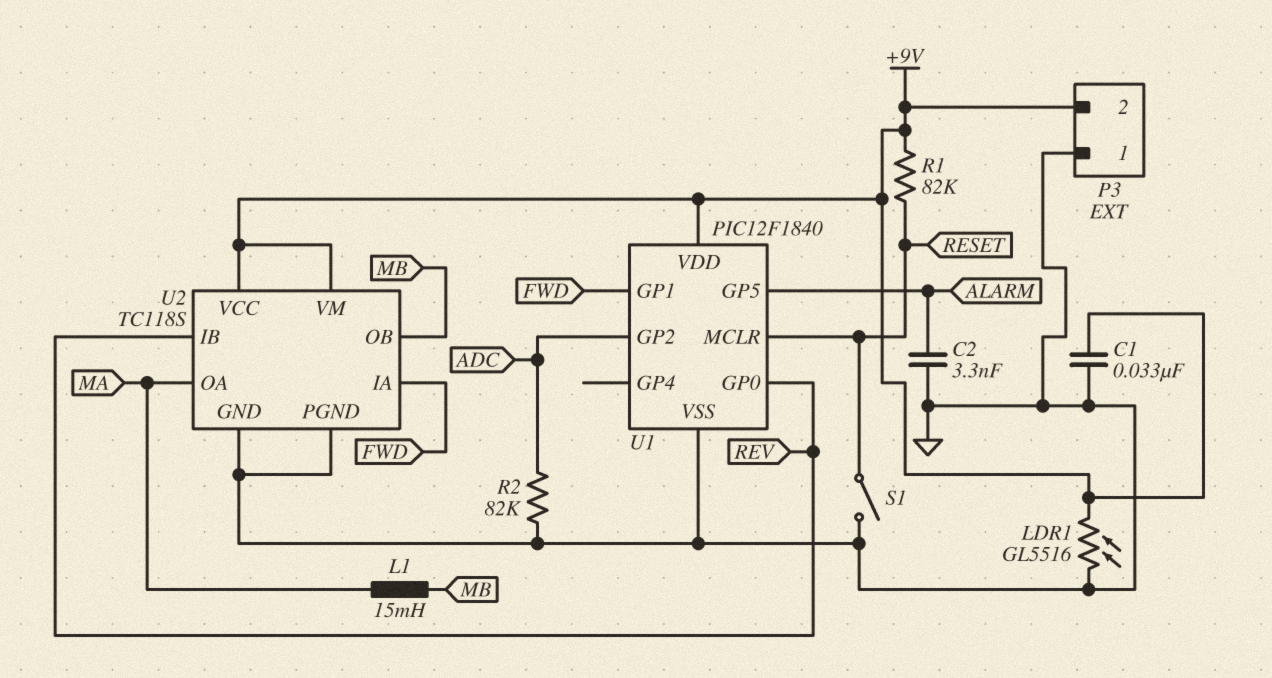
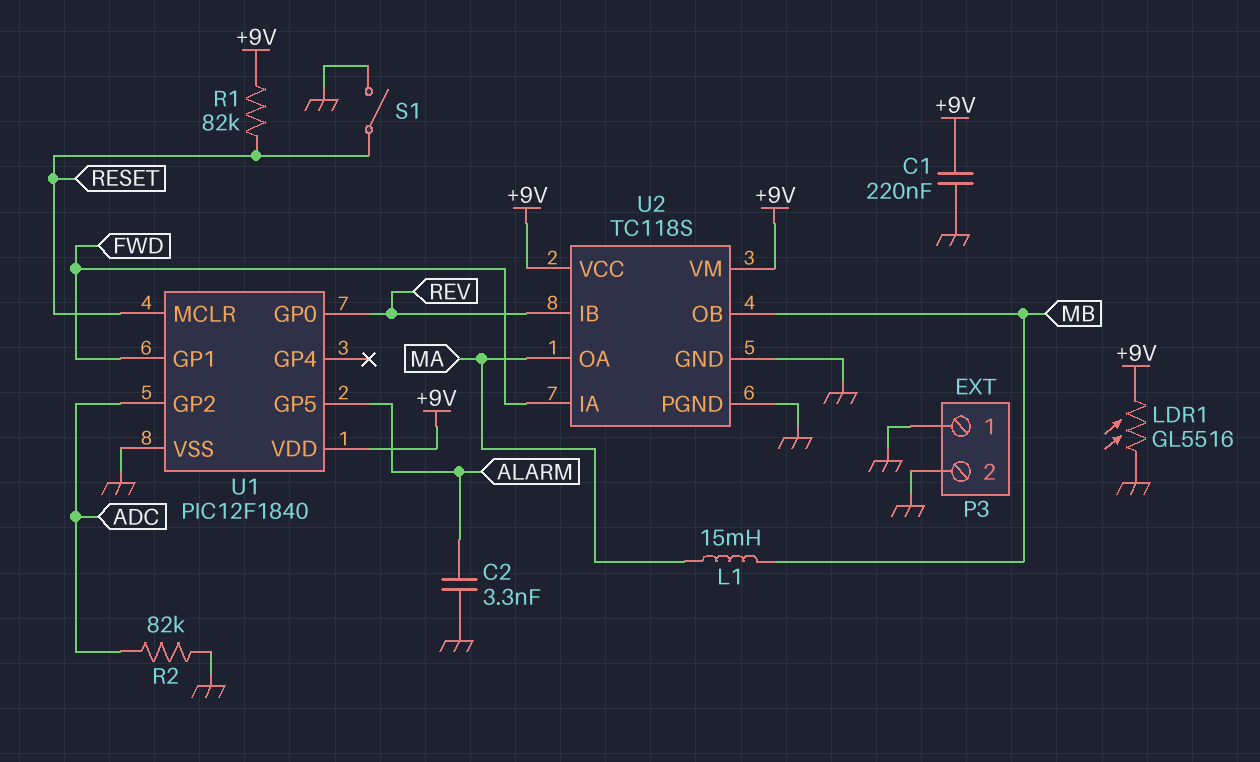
C1: 33nF (+9V, GND) -> 220nF (+9V, GND)
P3 pin 2: +9V -> GND

